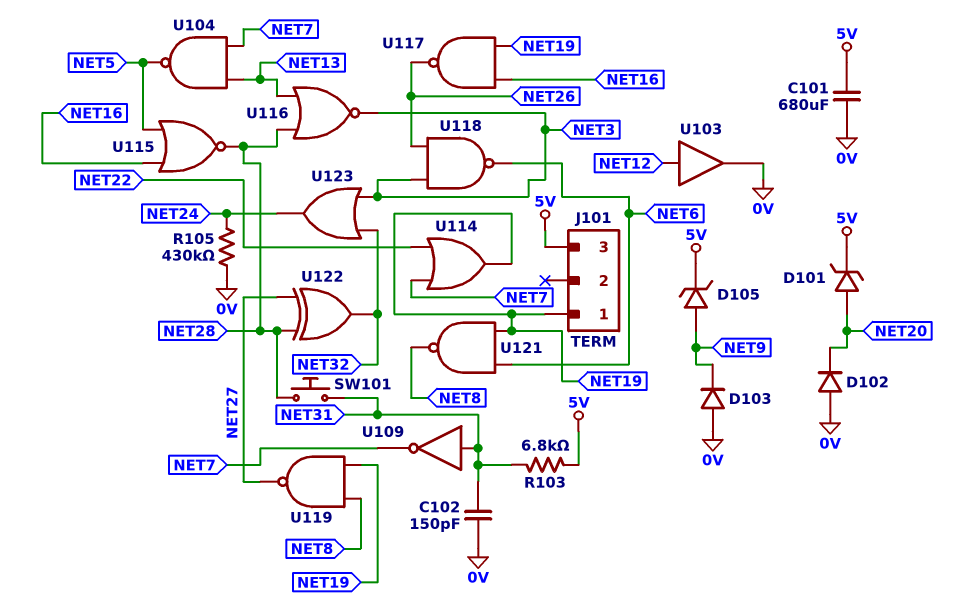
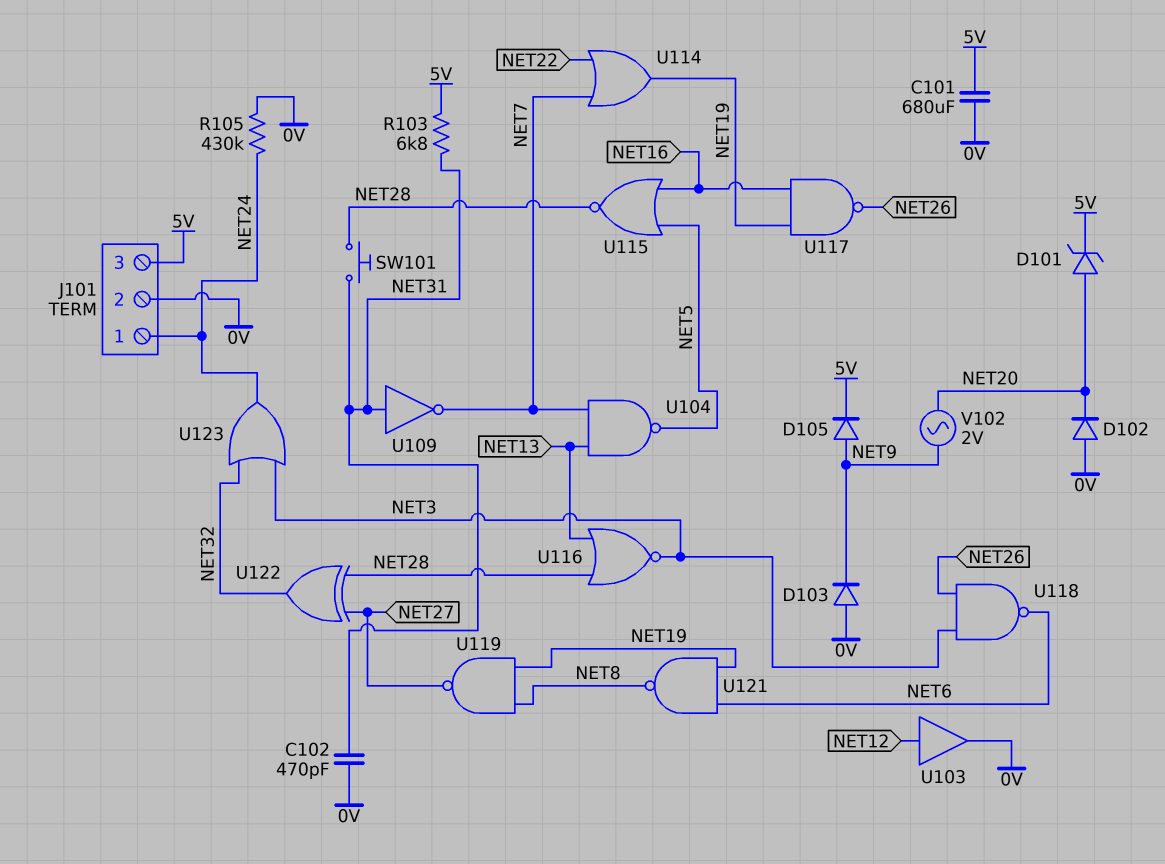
C102: 150pF (0V, NET31) -> 470pF (0V, NET31)
D105: zener (A NET9, K 5V) -> diode (A NET9, K 5V)
J101 pin 1: NET19 -> NET24
J101 pin 2: none -> 0V
V102: none -> AC 2V (NET9, NET20)

